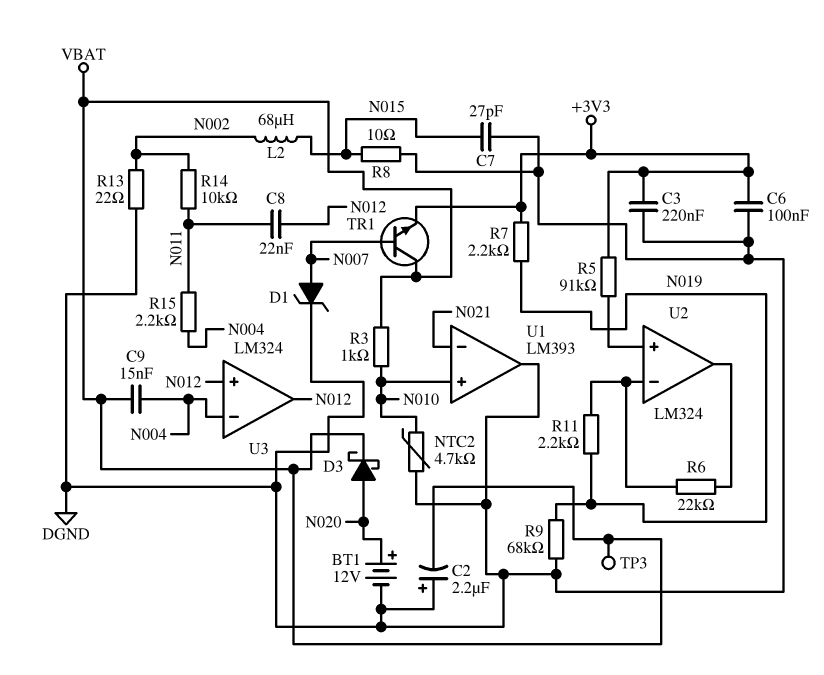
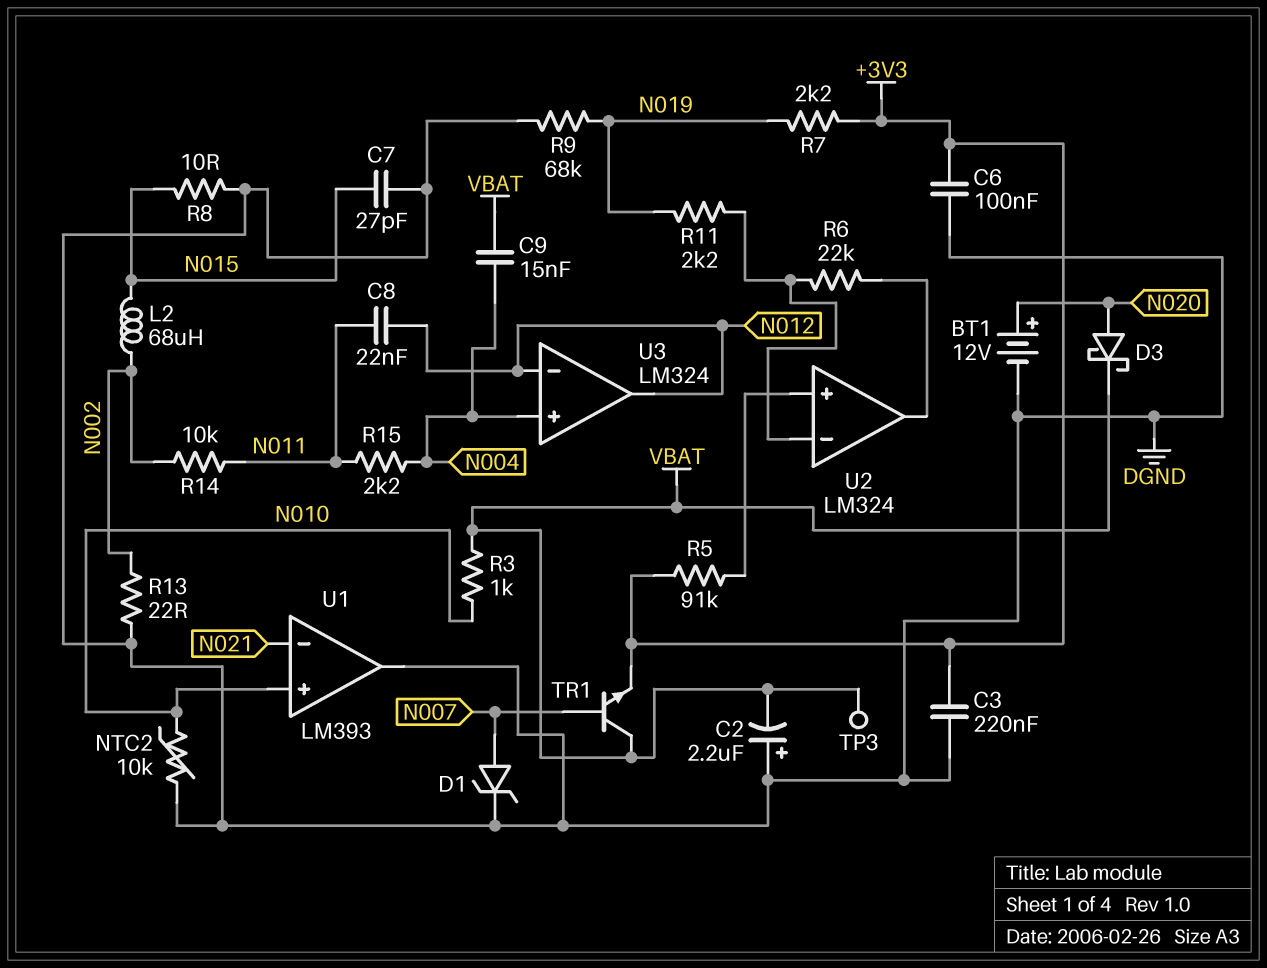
NTC2: 4.7k (DGND, N010) -> 10k (DGND, N010)
U3 pin in+: N012 -> N004
U3 pin in-: N004 -> N012

